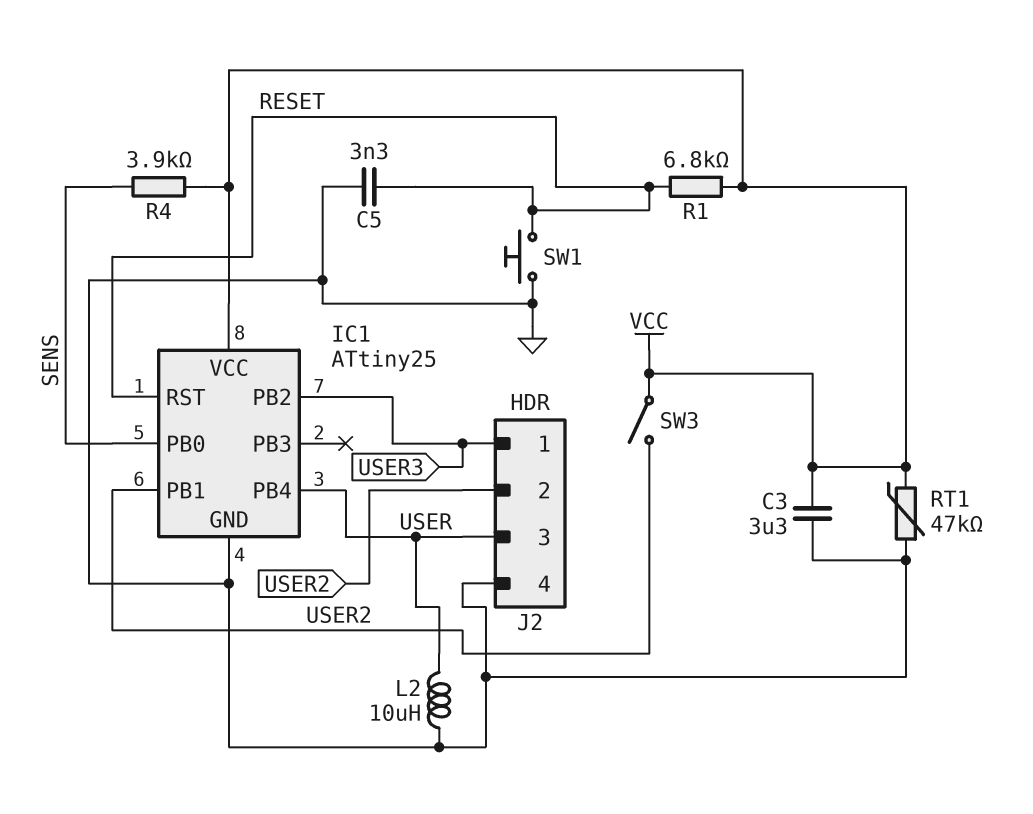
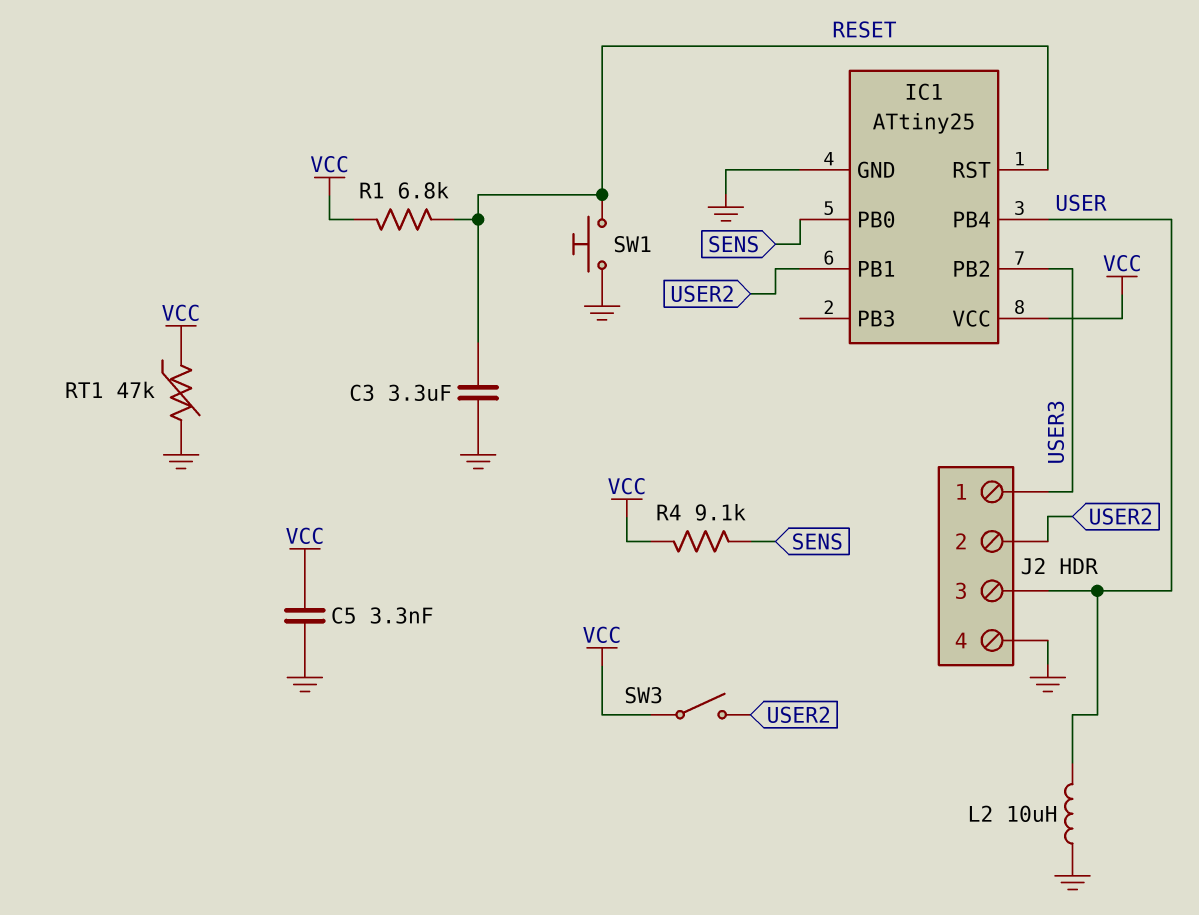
C3: 3.3uF (GND, VCC) -> 3.3uF (GND, RESET)
C5: 3.3nF (GND, RESET) -> 3.3nF (GND, VCC)
R4: 3.9k (SENS, VCC) -> 9.1k (SENS, VCC)

